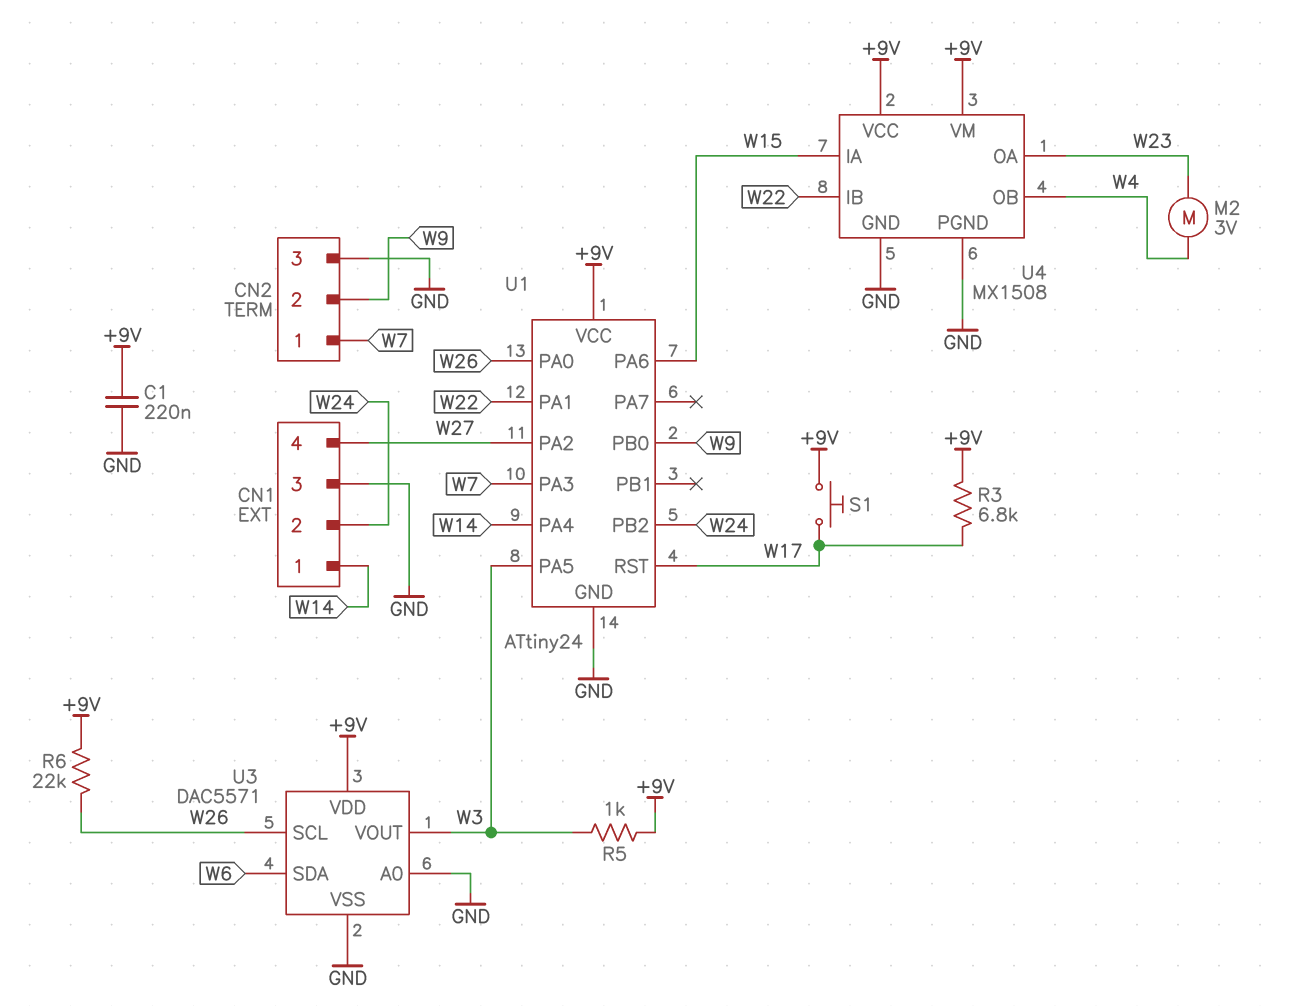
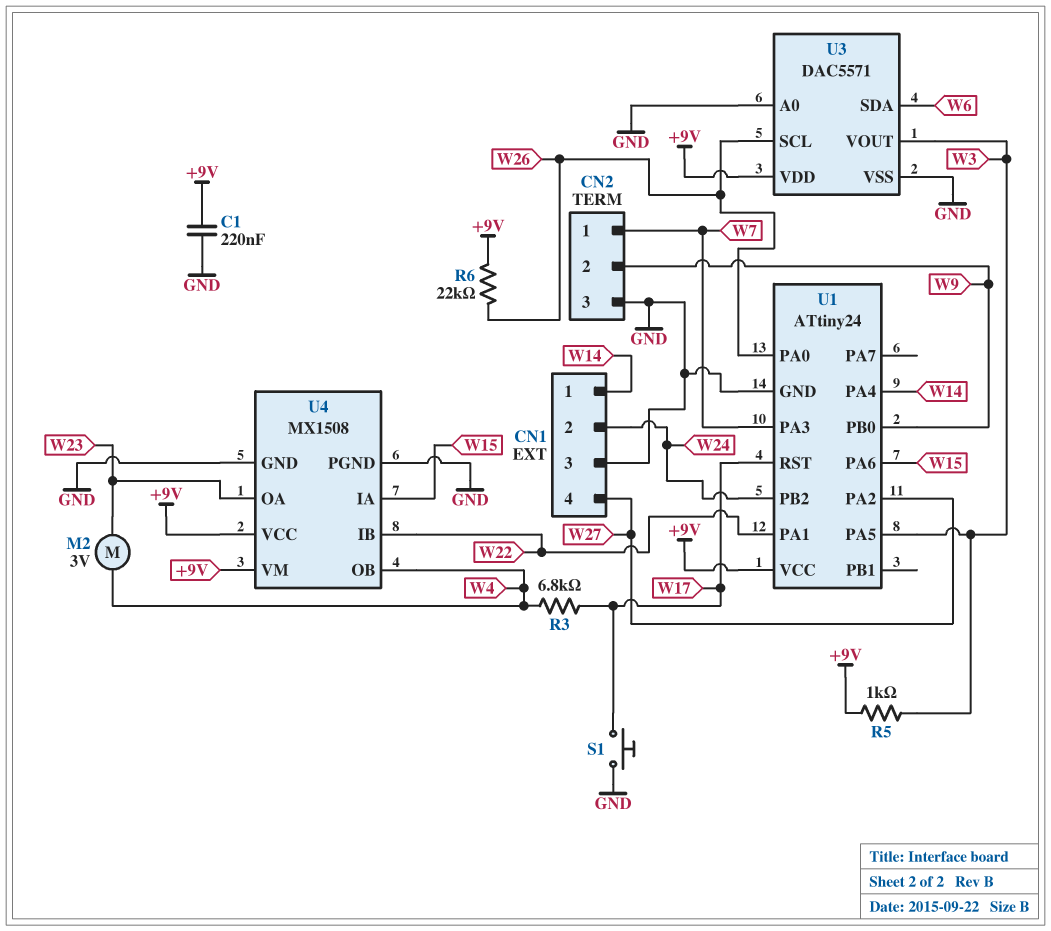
R3: 6.8k (+9V, W17) -> 6.8k (W4, W17)
S1: button (+9V, W17) -> button (GND, W17)

